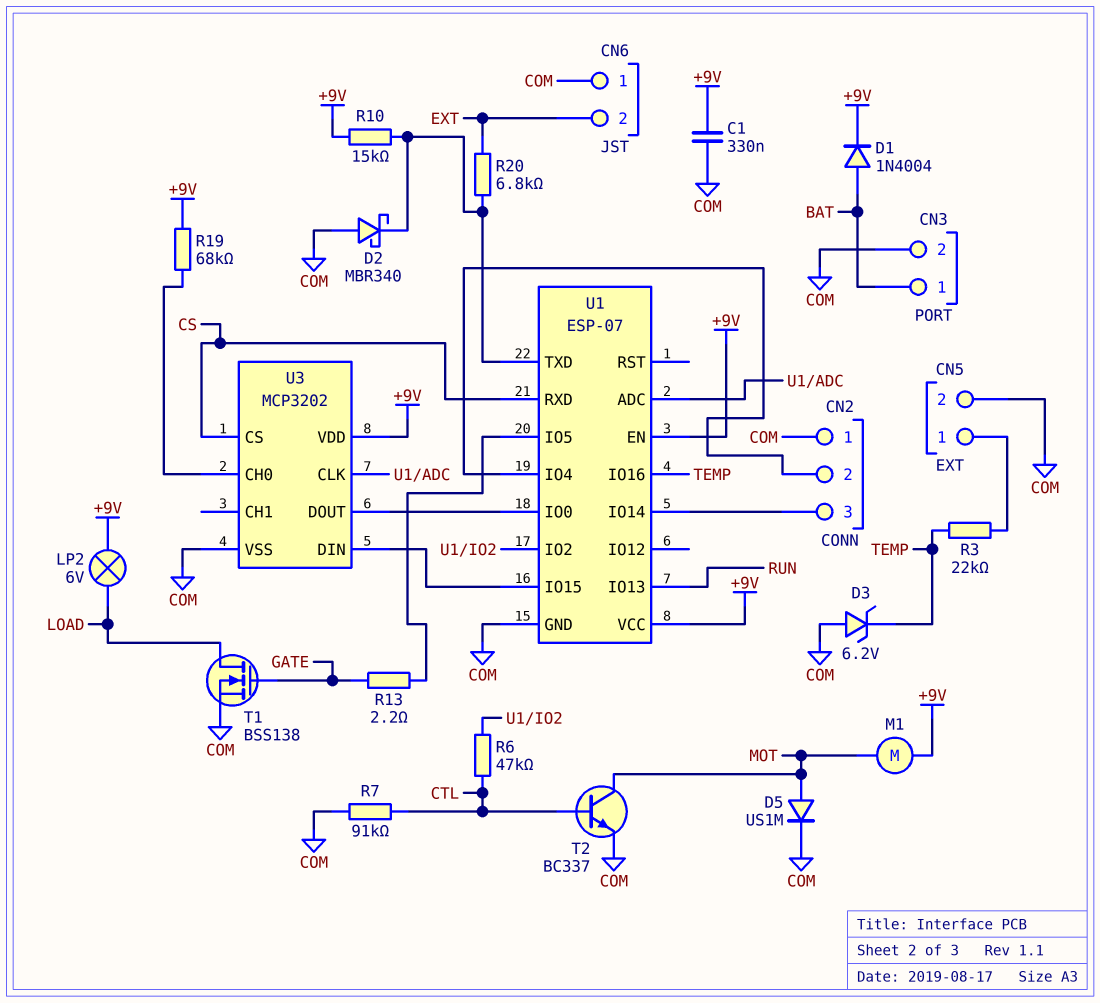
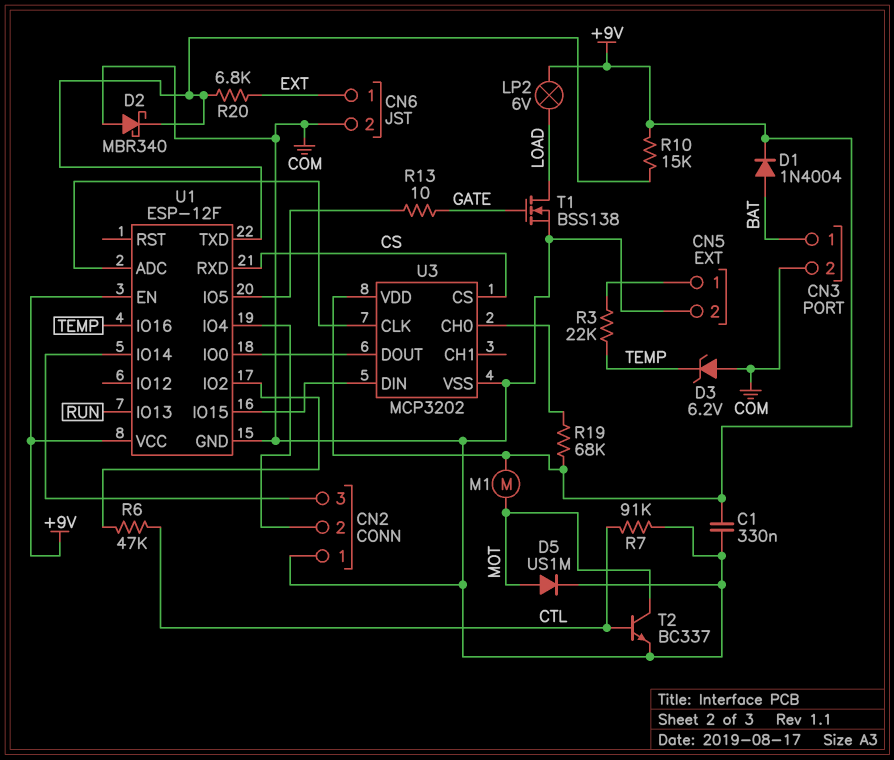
CN6 pin 1: COM -> EXT
CN6 pin 2: EXT -> COM
R13: 2.2 (GATE, U1/IO5) -> 10 (GATE, U1/IO5)
U1: ESP-07 -> ESP-12F

